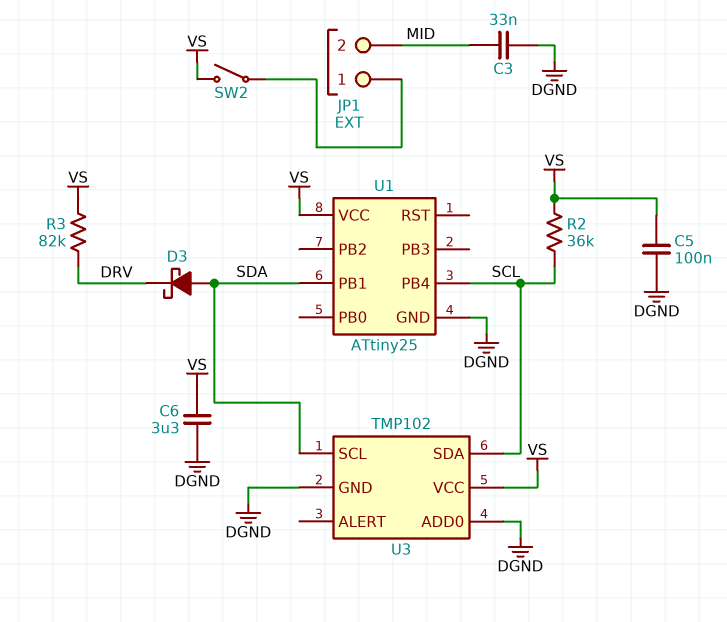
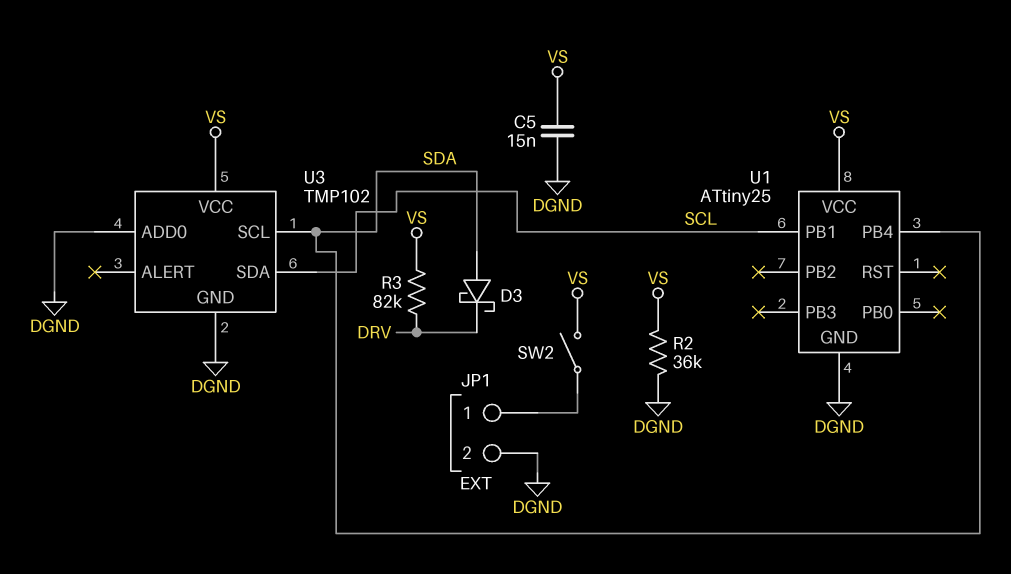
C3: 33nF (DGND, MID) -> none
C5: 100nF (DGND, VS) -> 15nF (DGND, VS)
C6: 3.3uF (DGND, VS) -> none
JP1 pin 2: MID -> DGND
R2: 36k (SCL, VS) -> 36k (DGND, VS)
U1 pin PB1: SDA -> SCL
U1 pin PB4: SCL -> SDA

